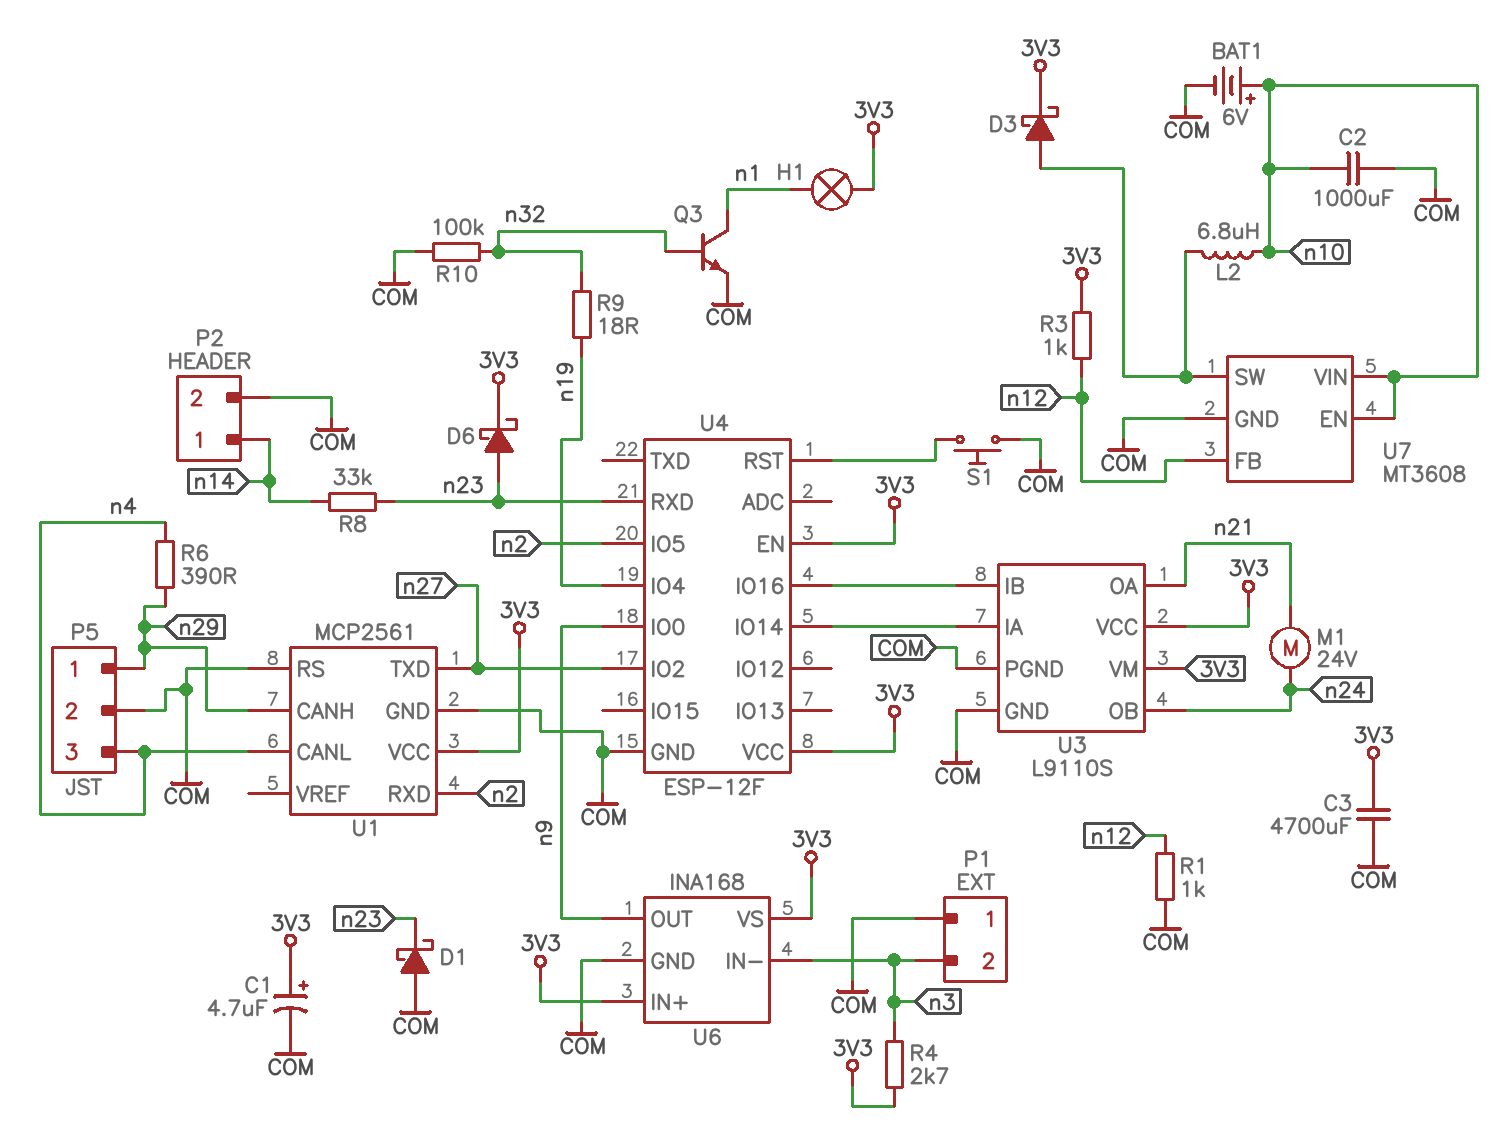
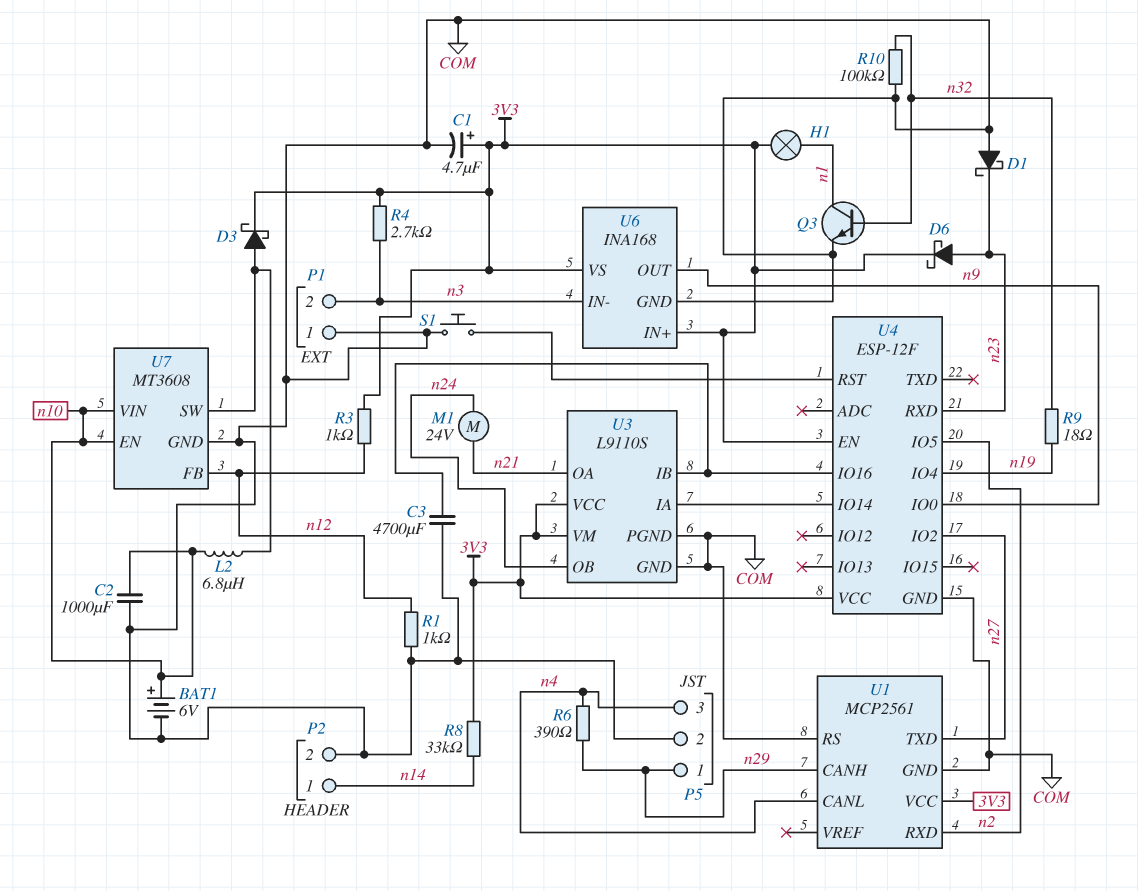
C3: 4700uF (3V3, COM) -> 4700uF (COM, U3/IB)
R8: 33k (n14, n23) -> 33k (3V3, n14)

